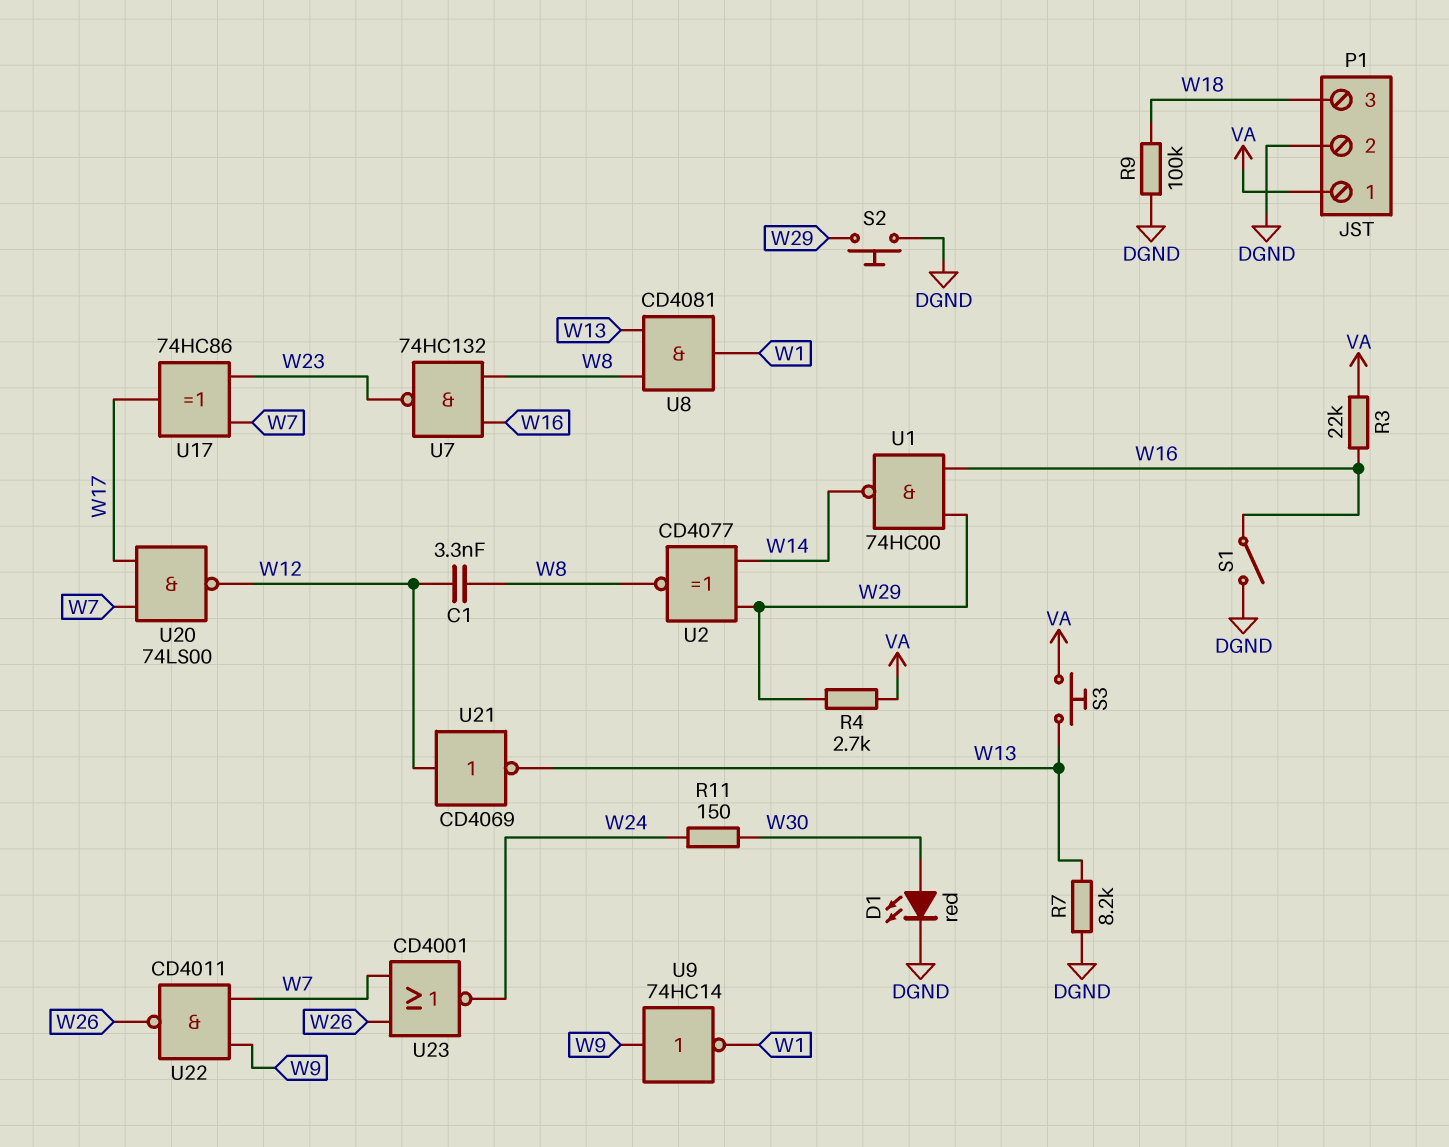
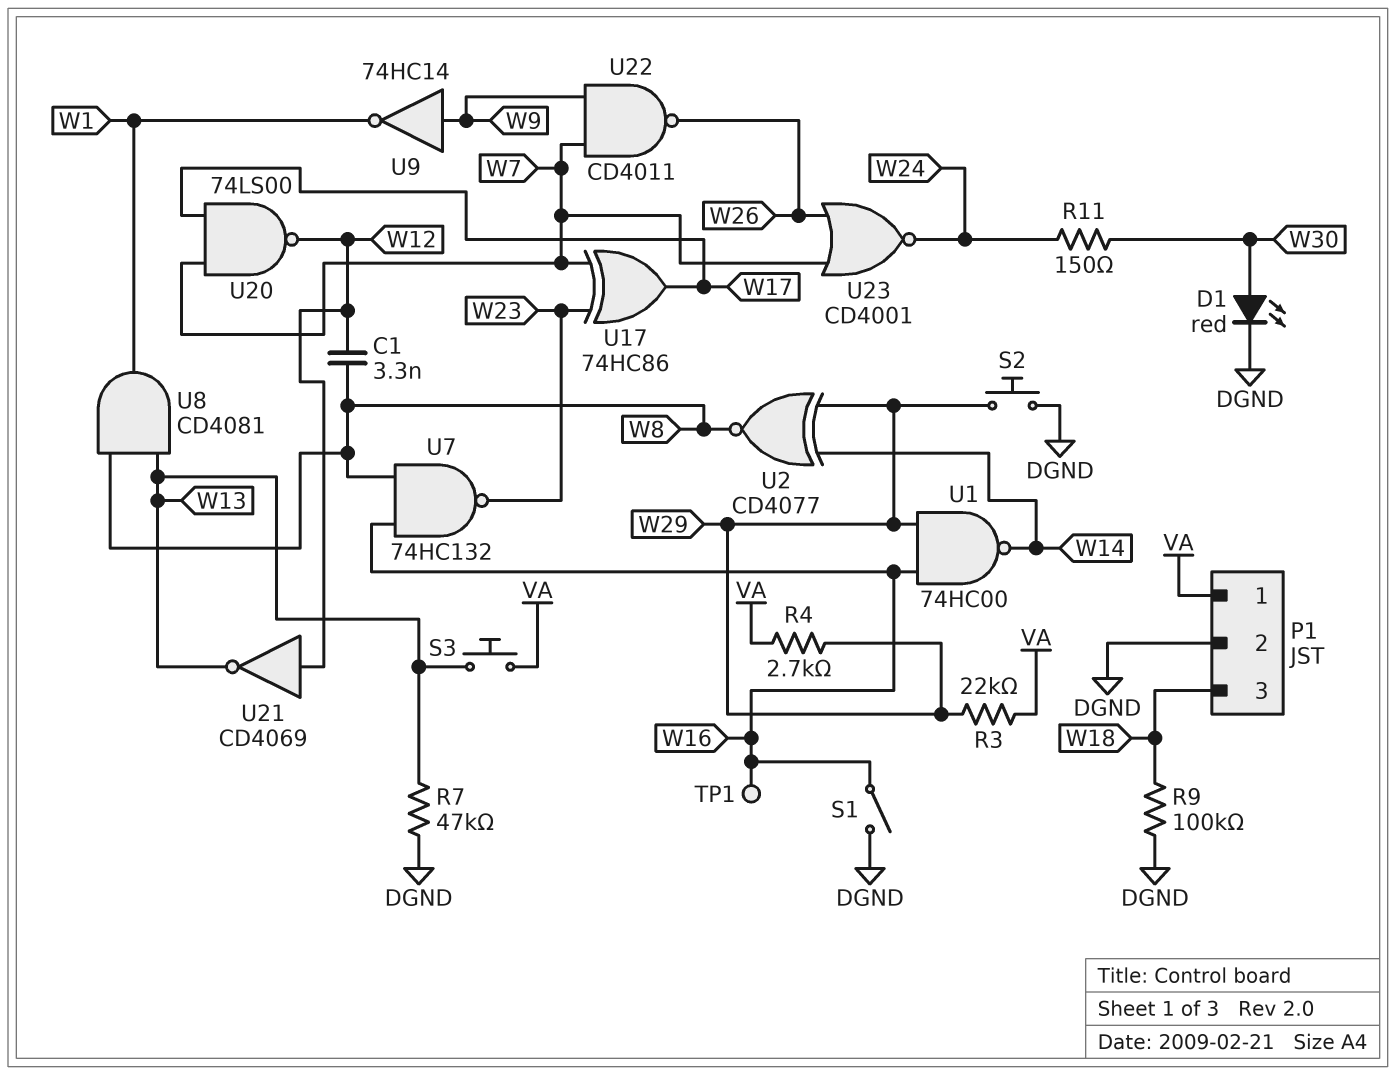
R3: 22k (VA, W16) -> 22k (VA, W29)
R7: 8.2k (DGND, W13) -> 47k (DGND, W13)
TP1: none -> test point (W16)

